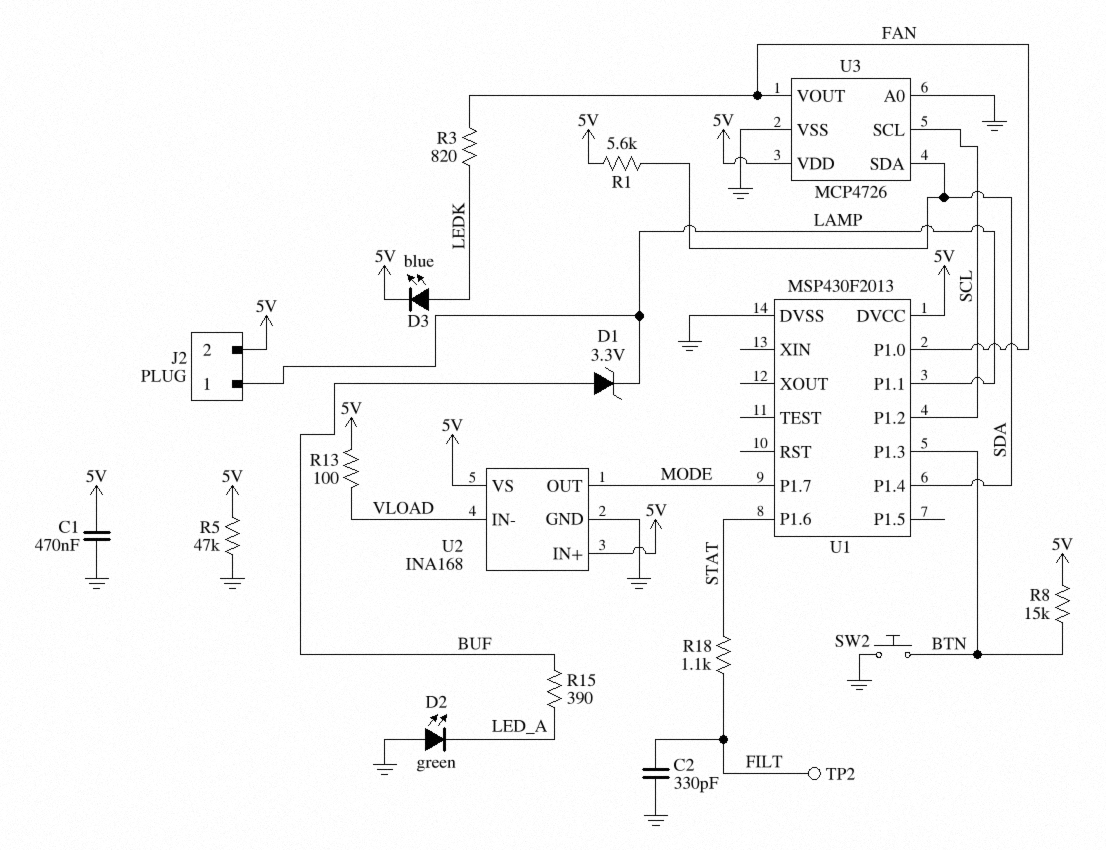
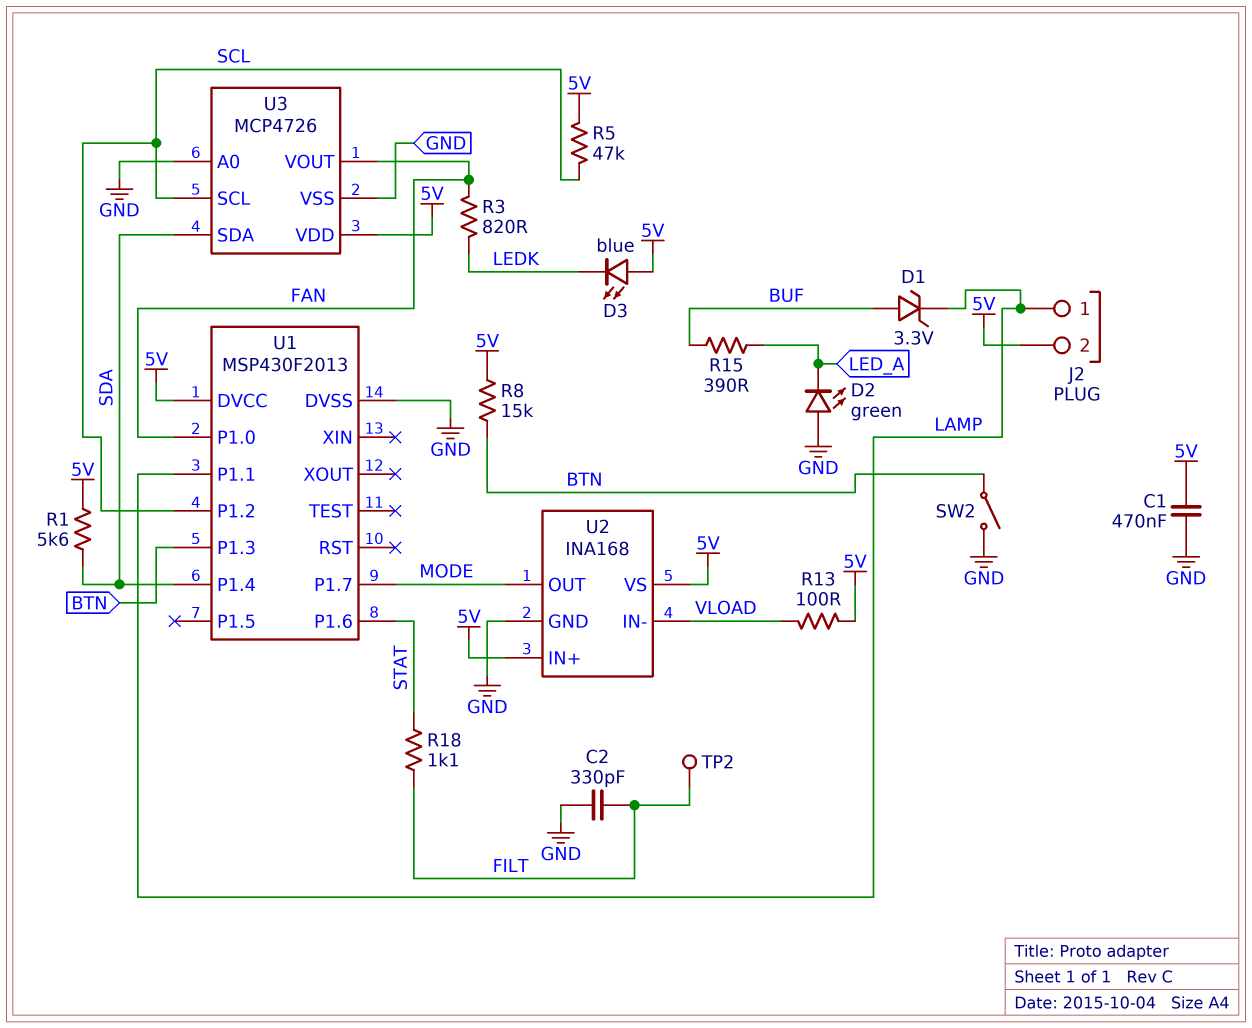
D3: LED blue (A LEDK, K 5V) -> LED blue (A 5V, K LEDK)
R5: 47k (5V, GND) -> 47k (5V, SCL)
SW2: button (BTN, GND) -> switch (BTN, GND)

